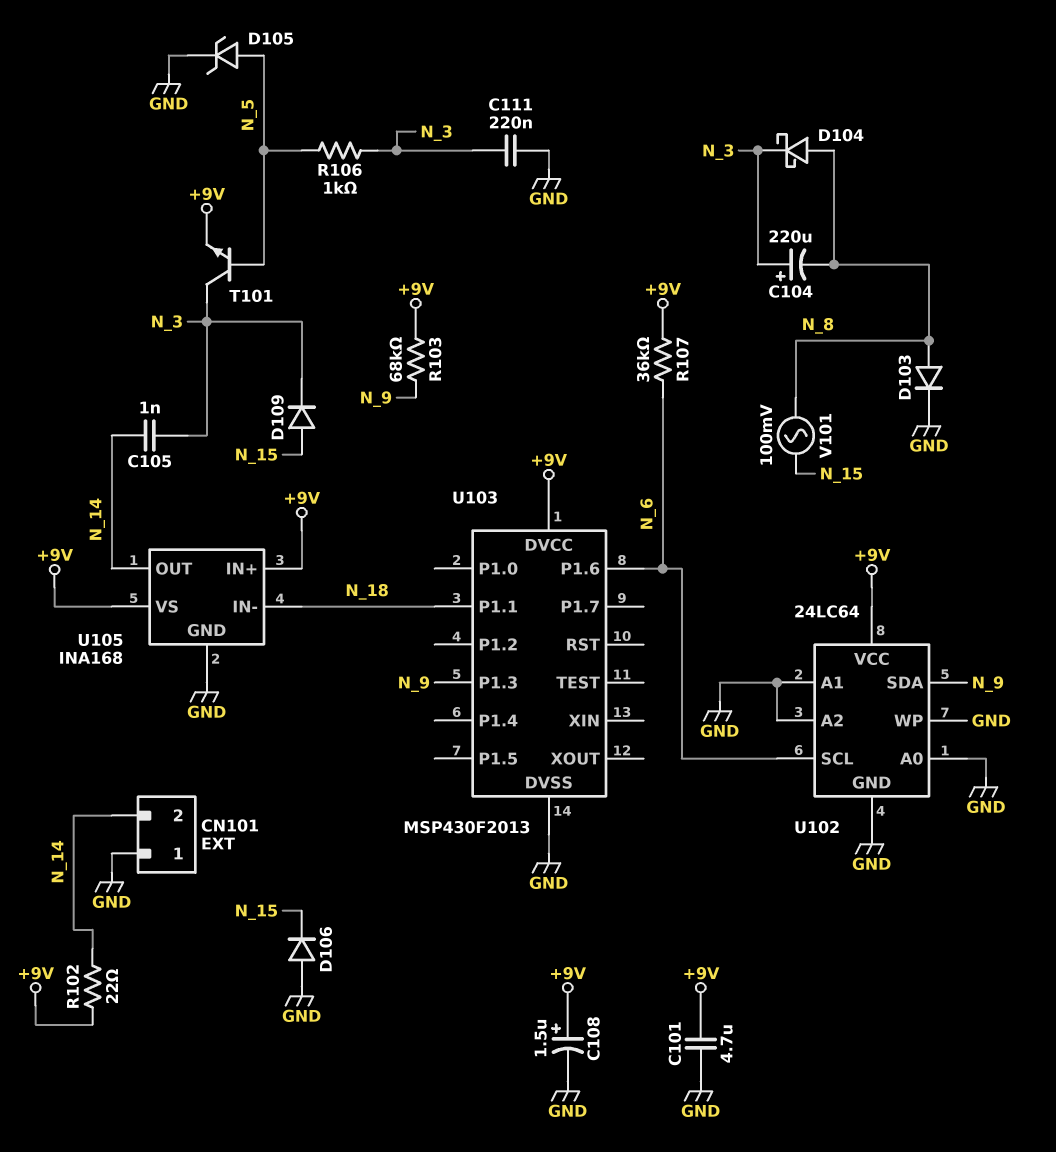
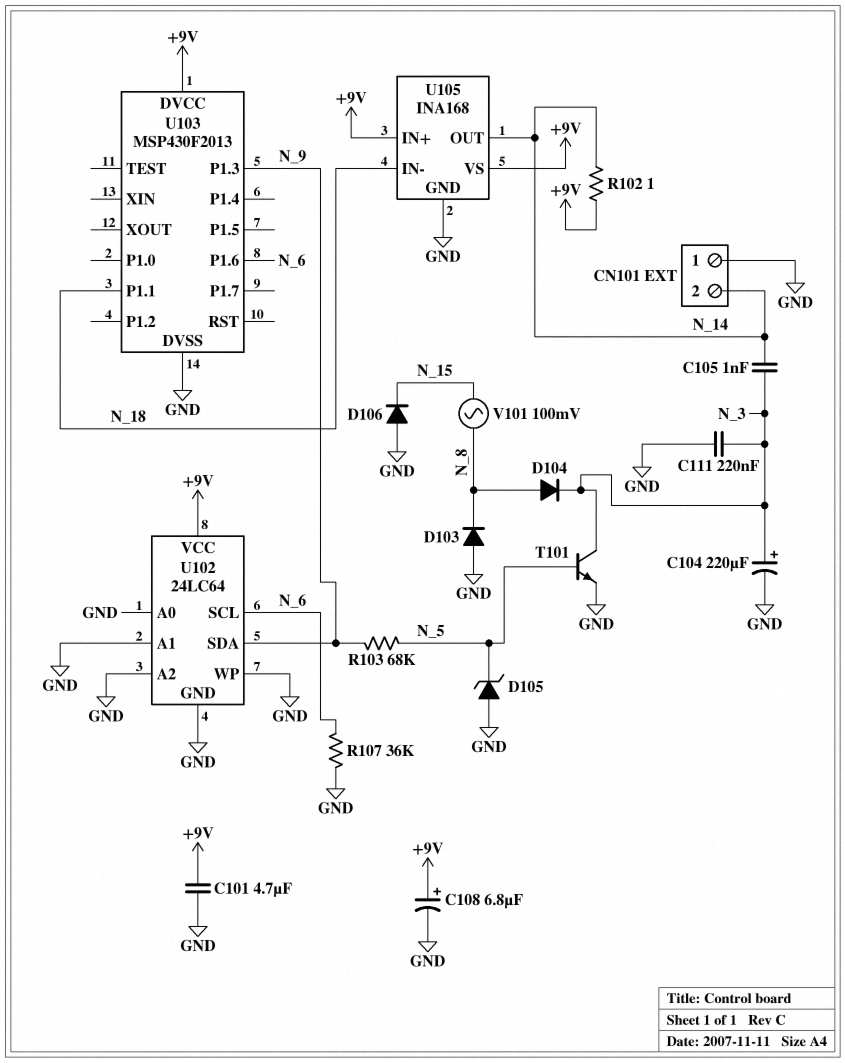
C104: 220uF (plus N_3, minus N_8) -> 220uF (plus N_3, minus GND)
C108: 1.5uF (plus +9V, minus GND) -> 6.8uF (plus +9V, minus GND)
D103: diode (A N_8, K GND) -> diode (A GND, K N_8)
D104: schottky (A N_8, K N_3) -> diode (A N_8, K N_3)
D105: zener (A N_5, K GND) -> zener (A GND, K N_5)
D109: diode (A N_15, K N_3) -> none
R102: 22 (+9V, N_14) -> 1 (+9V, N_14)
R103: 68k (+9V, N_9) -> 68k (N_5, N_9)
R106: 1k (N_3, N_5) -> none
R107: 36k (+9V, N_6) -> 36k (GND, N_6)
T101: NPN (B N_5, C N_3, E +9V) -> NPN (B N_5, C N_3, E GND)

